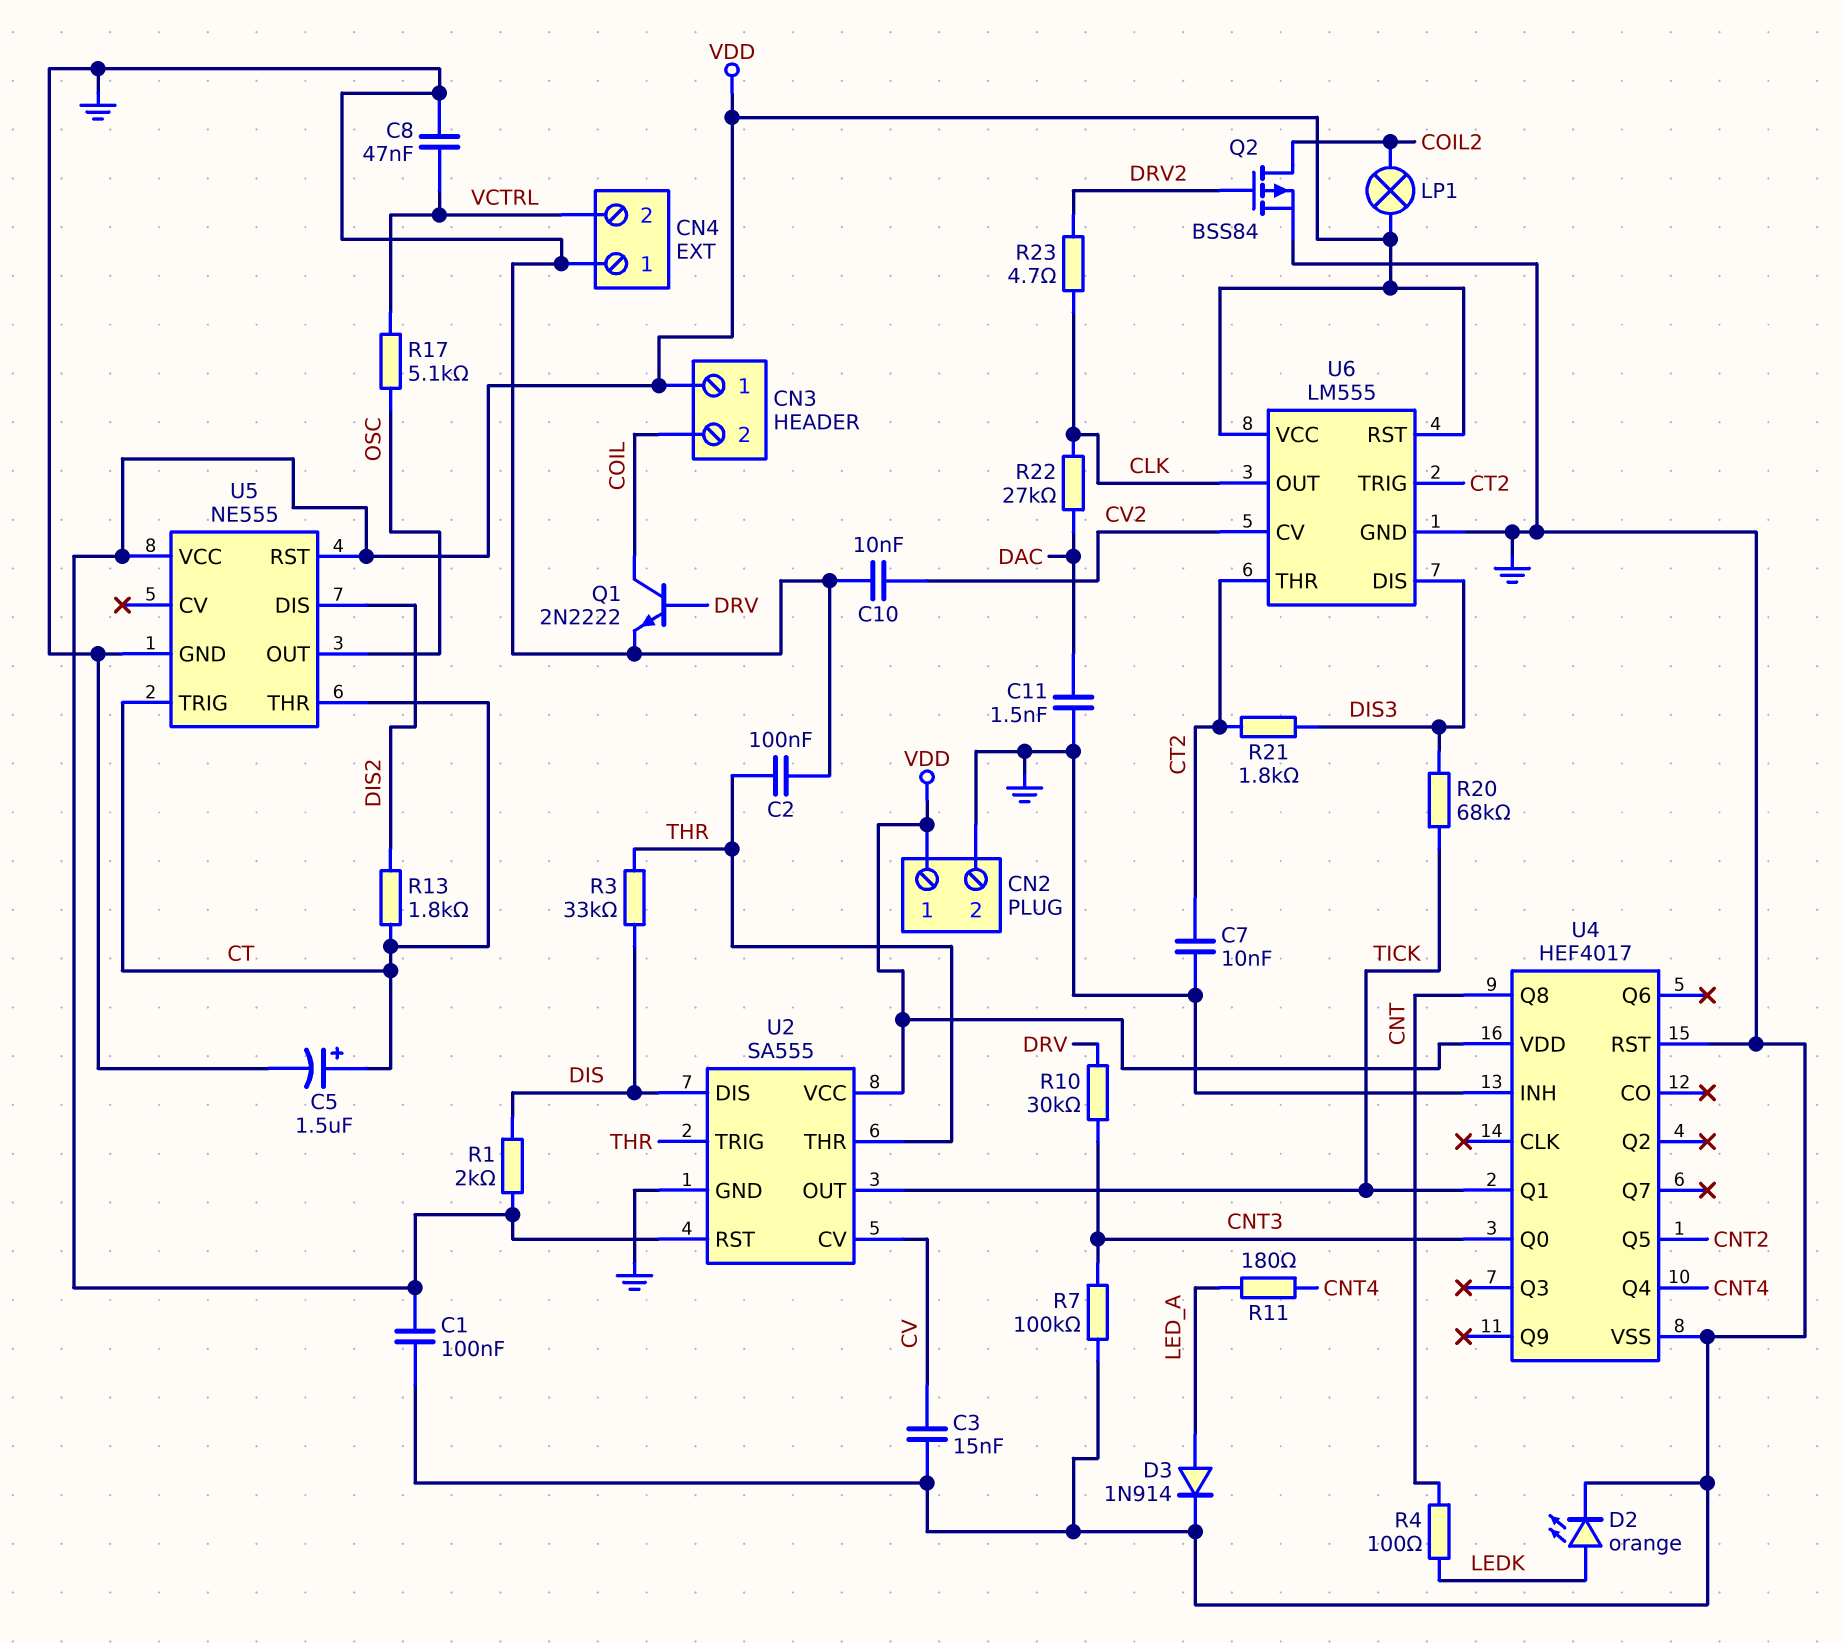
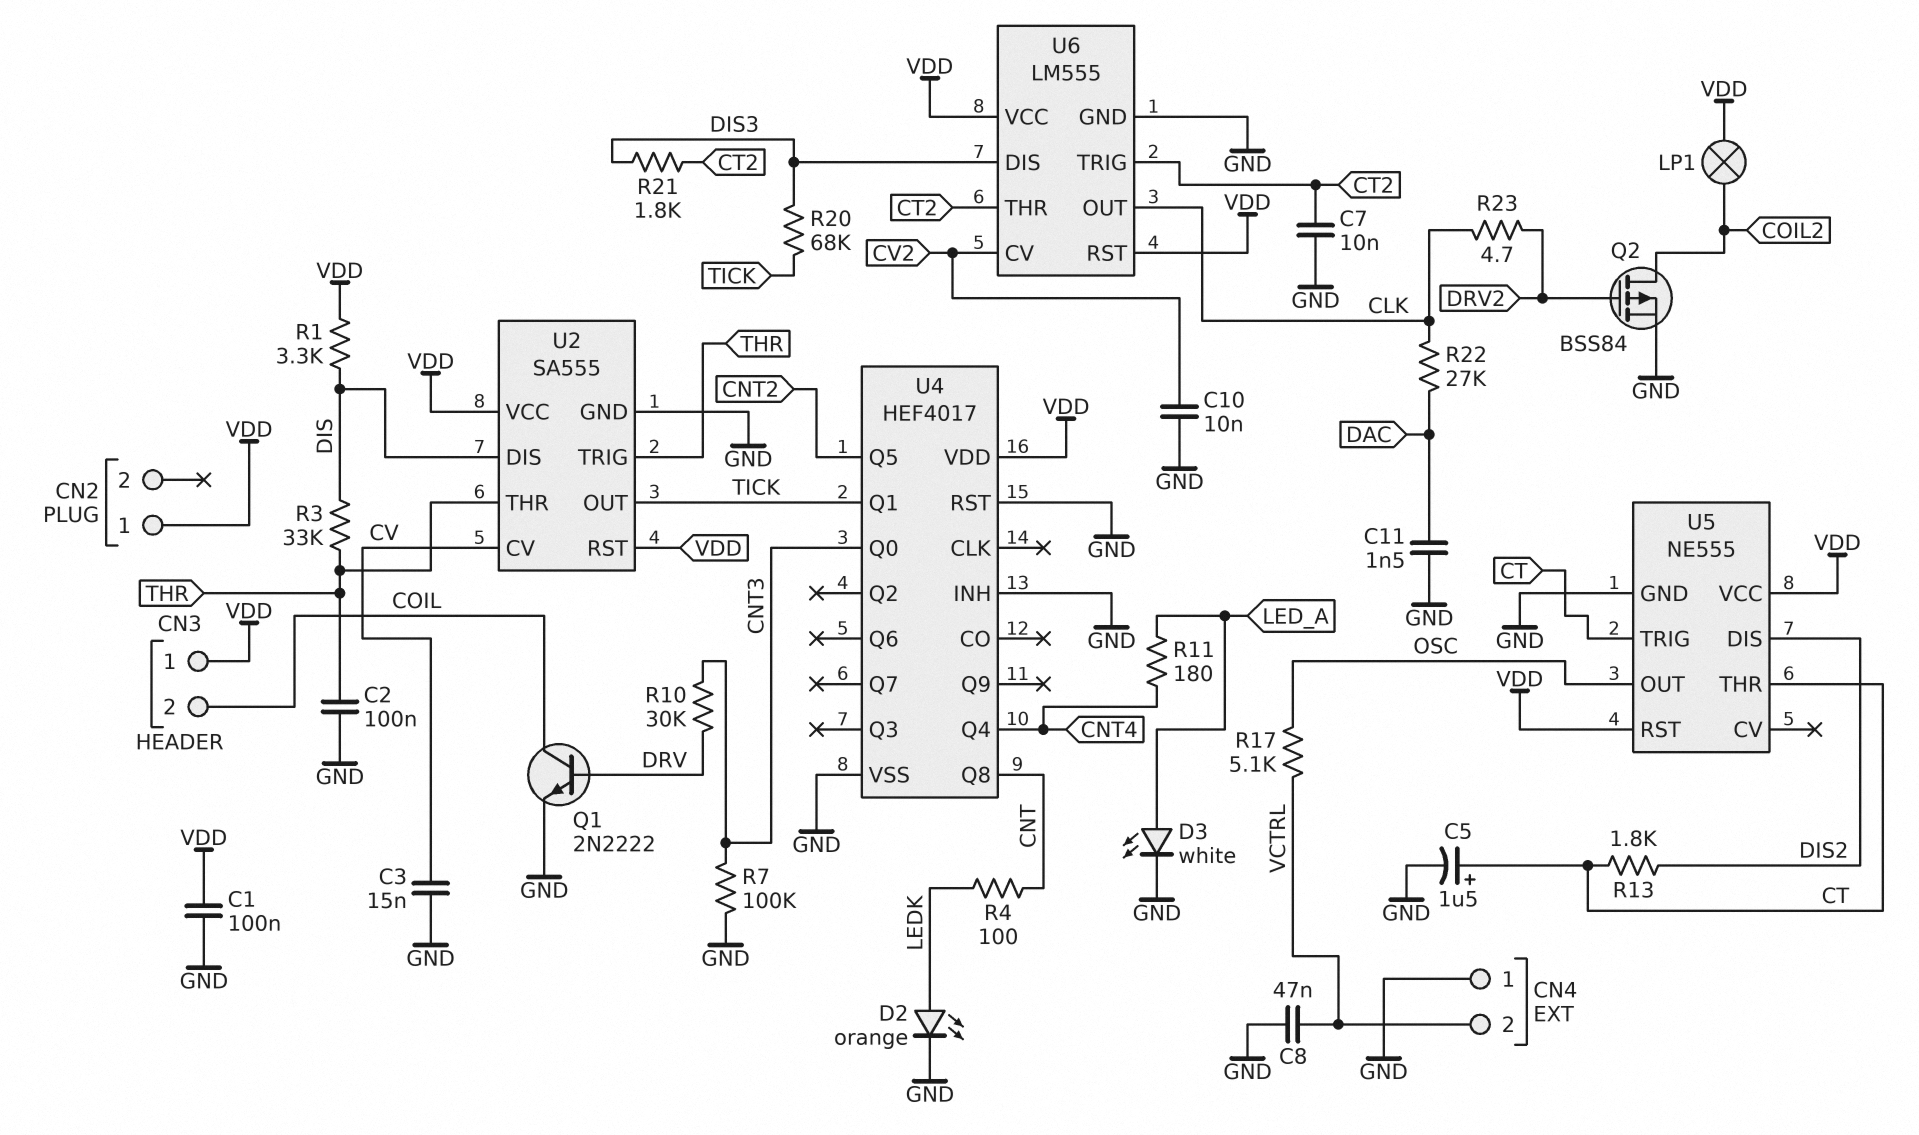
CN2 pin 2: GND -> none
D3: diode 1N914 (A LED_A, K GND) -> LED white (A LED_A, K GND)
R1: 2k (DIS, VDD) -> 3.3k (DIS, VDD)

